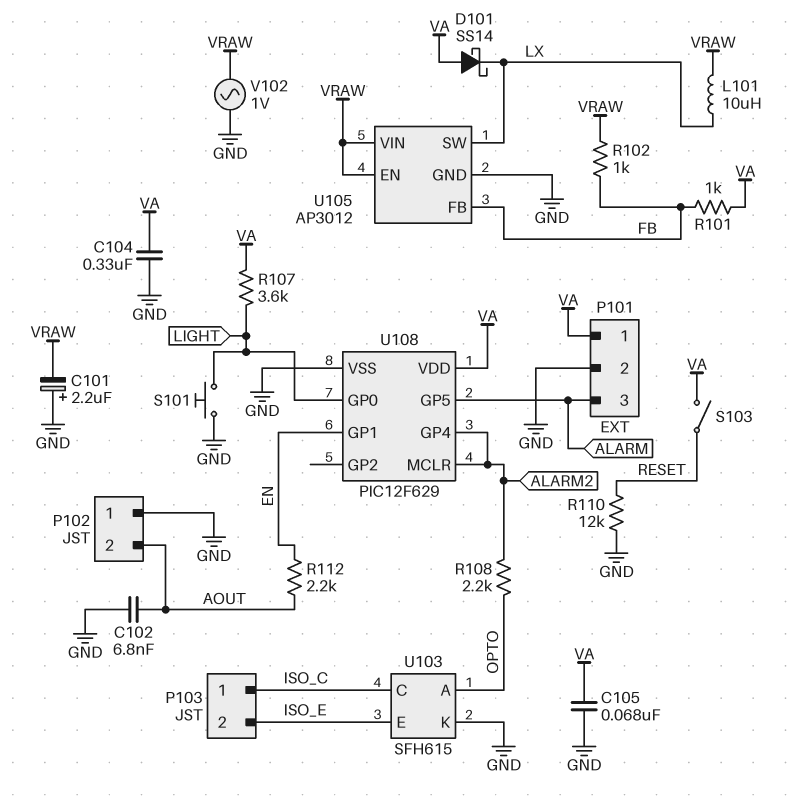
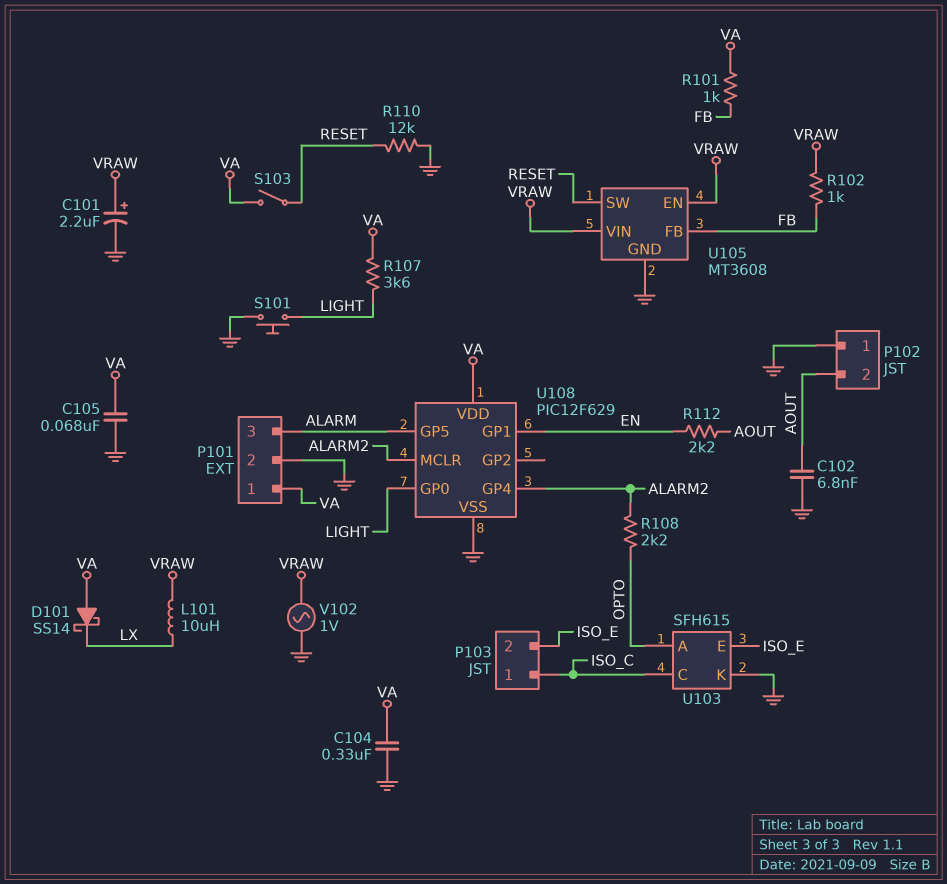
C101: 2.2uF (plus GND, minus VRAW) -> 2.2uF (plus VRAW, minus GND)
U105: AP3012 -> MT3608
U105 pin SW: LX -> RESET

